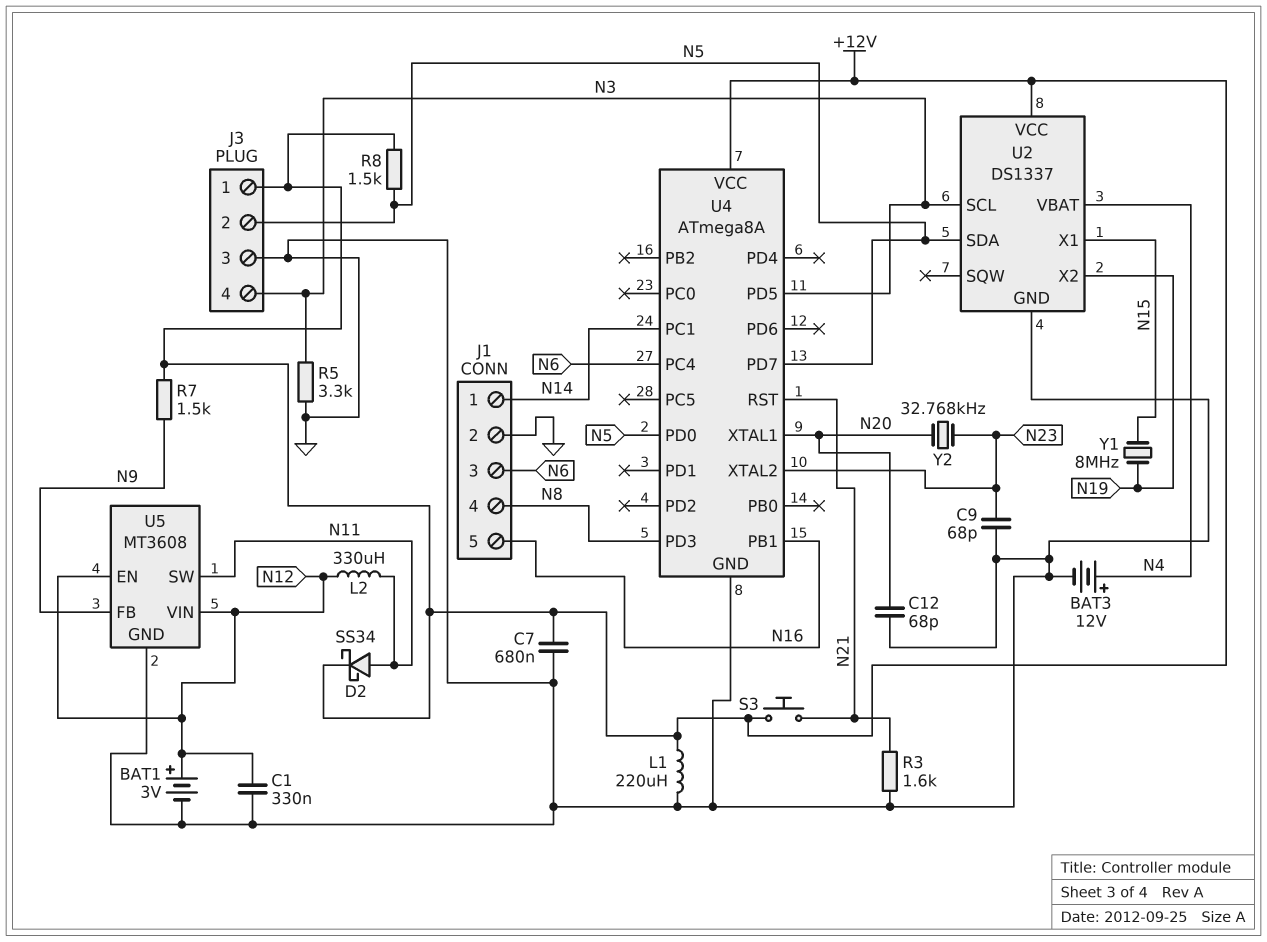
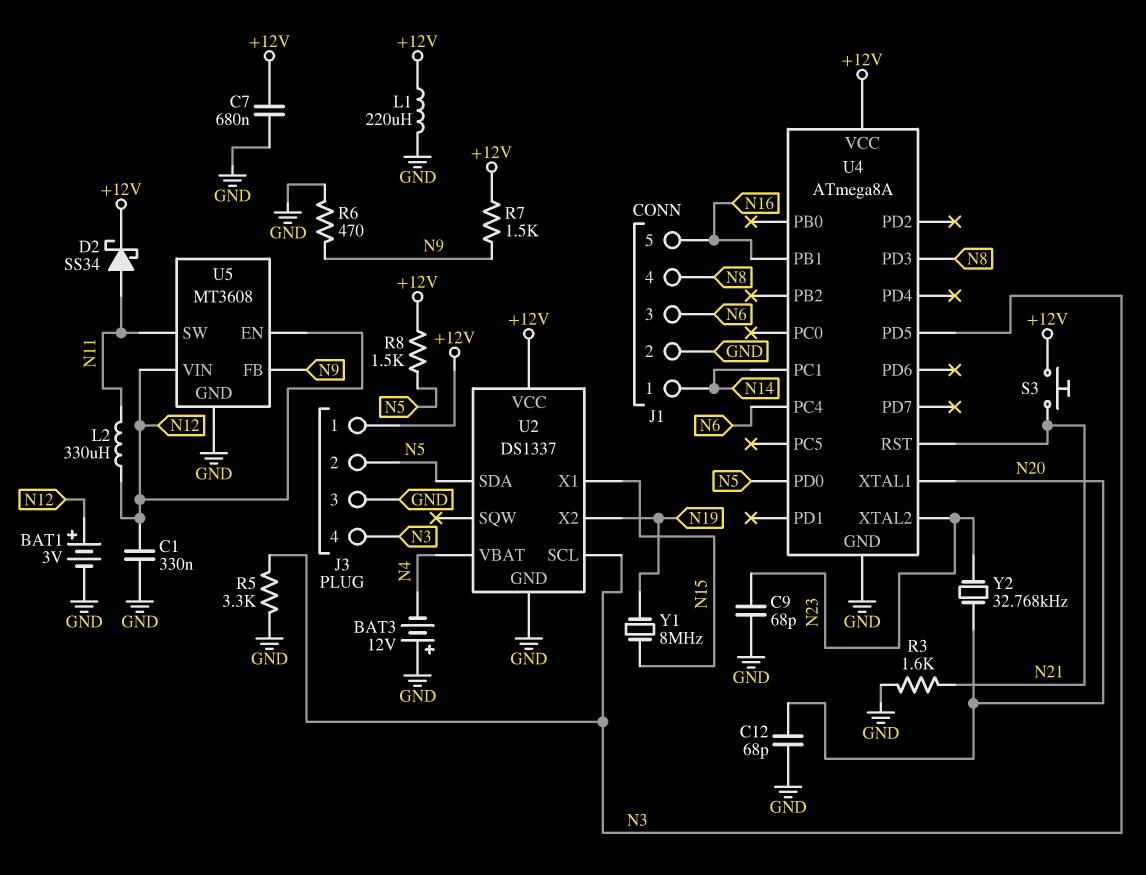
BAT3: 12V (plus N4, minus GND) -> 12V (plus GND, minus N4)
R6: none -> 470 (GND, N9)
U4 pin PD7: N5 -> none

